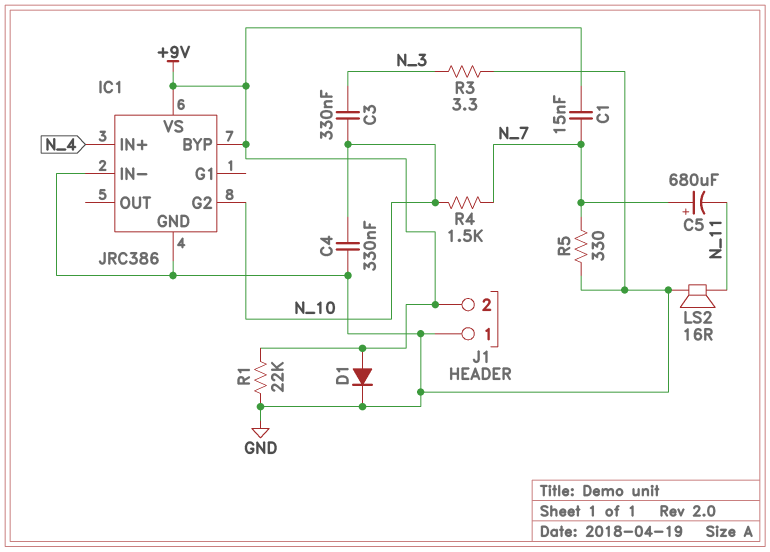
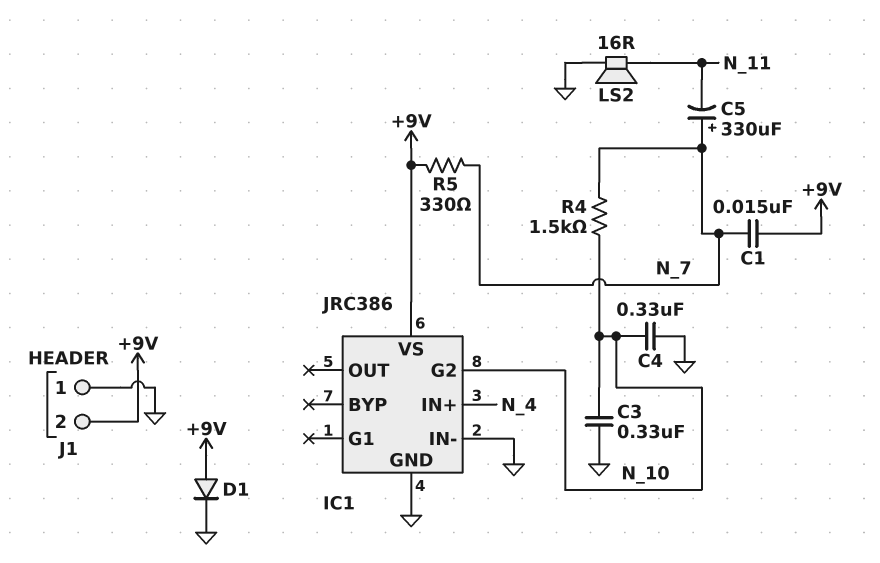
C3: 330nF (N_3, N_10) -> 330nF (GND, N_10)
C5: 680uF (plus N_7, minus N_11) -> 330uF (plus N_7, minus N_11)
IC1 pin BYP: +9V -> none
R1: 22k (+9V, GND) -> none
R3: 3.3 (GND, N_3) -> none
R5: 330 (GND, N_7) -> 330 (+9V, N_7)

